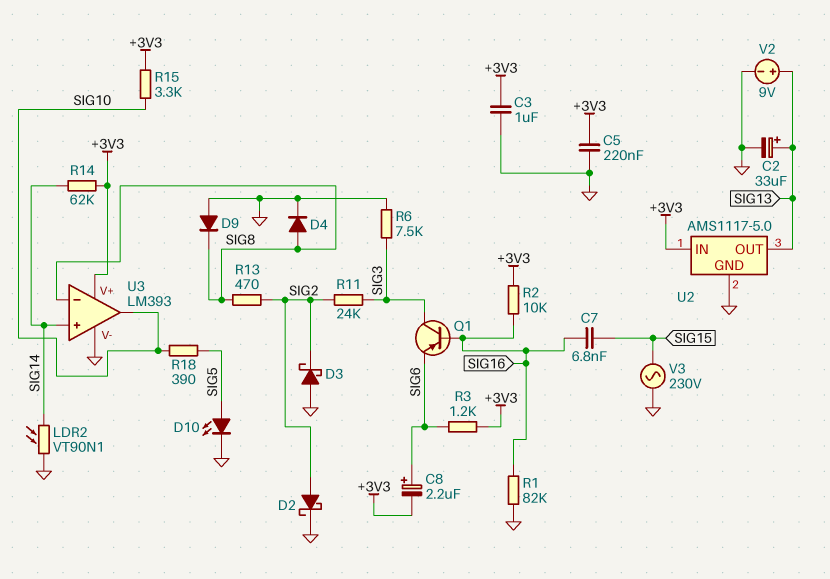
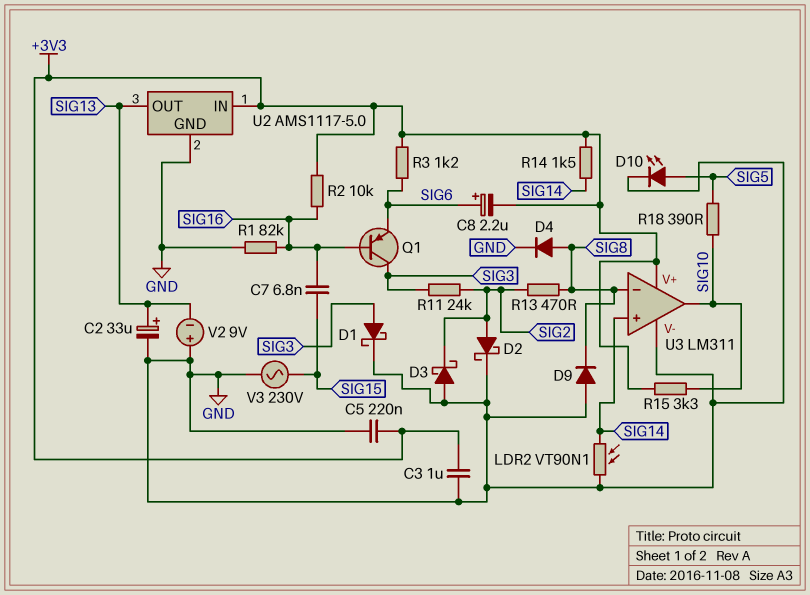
D1: none -> schottky (A SIG3, K GND)
R6: 7.5k (GND, SIG3) -> none
R14: 62k (+3V3, SIG14) -> 1.5k (+3V3, SIG14)
U3: LM393 -> LM311
V2: 9V (plus SIG13, minus GND) -> 9V (plus GND, minus SIG13)

